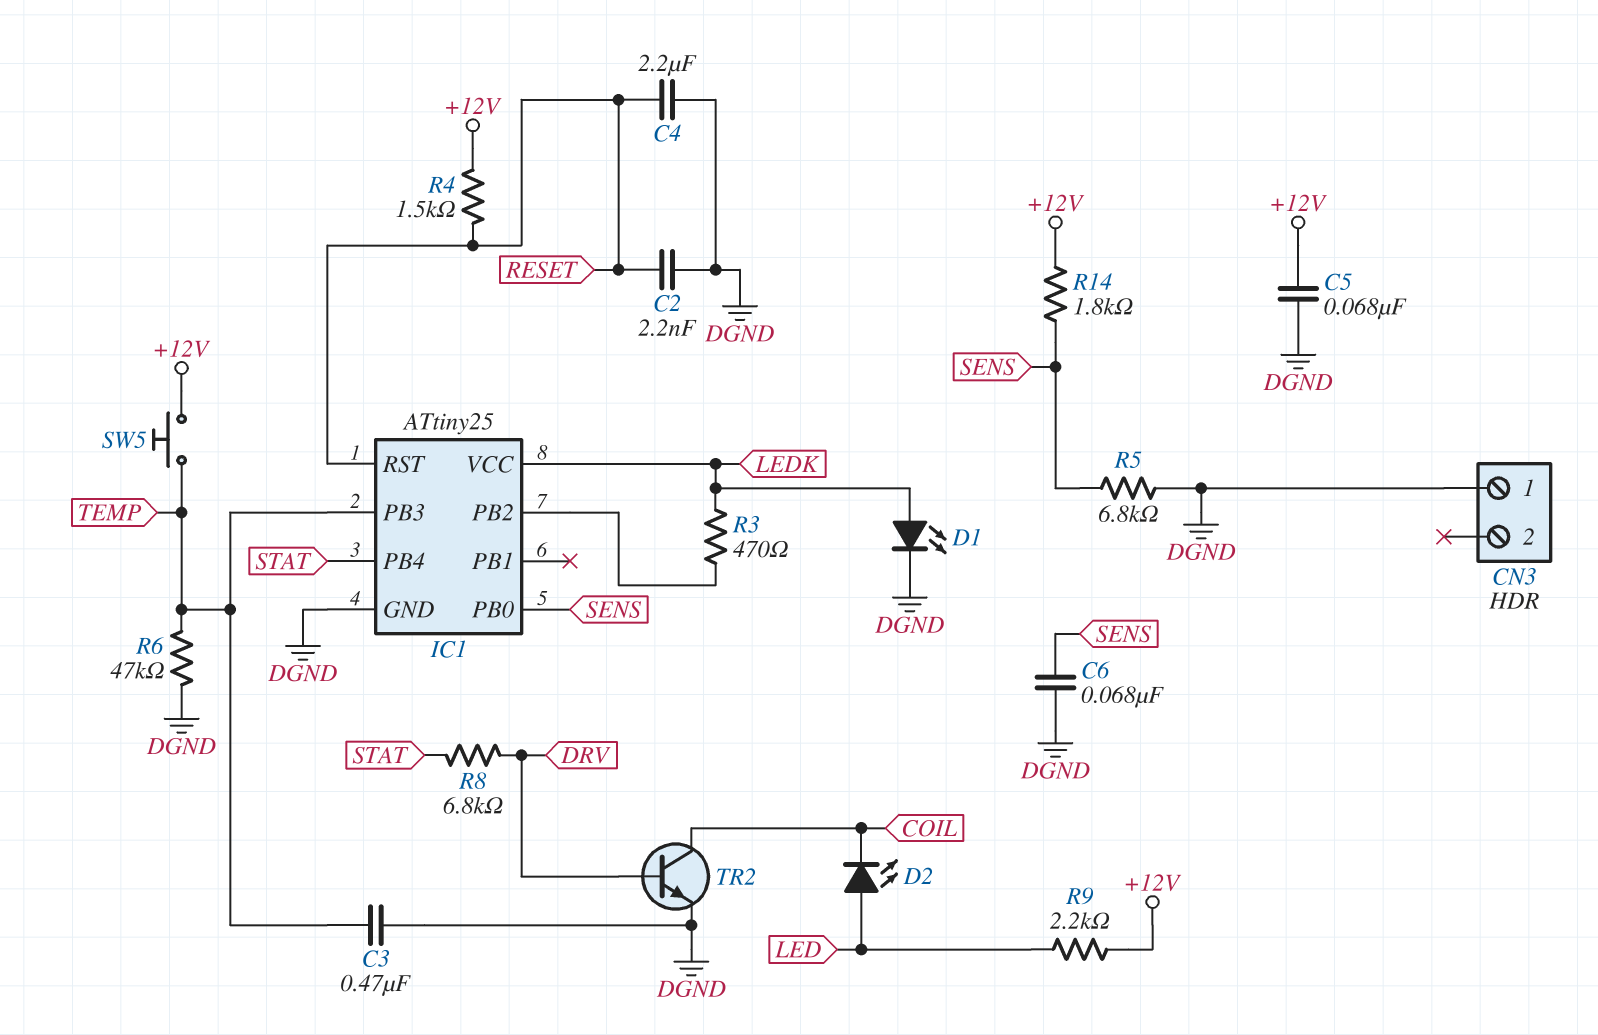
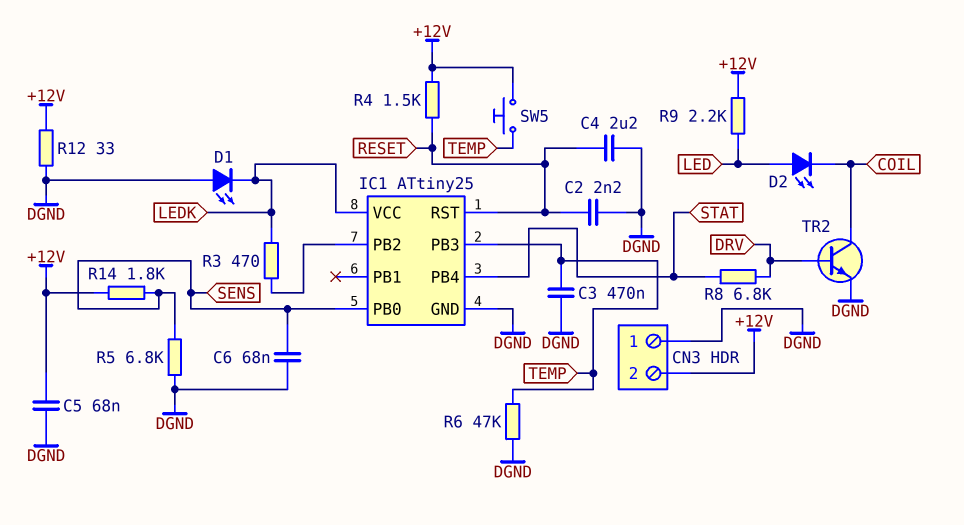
CN3 pin 2: none -> +12V
D1: LED (A LEDK, K DGND) -> LED (A DGND, K LEDK)
R12: none -> 33 (+12V, DGND)

